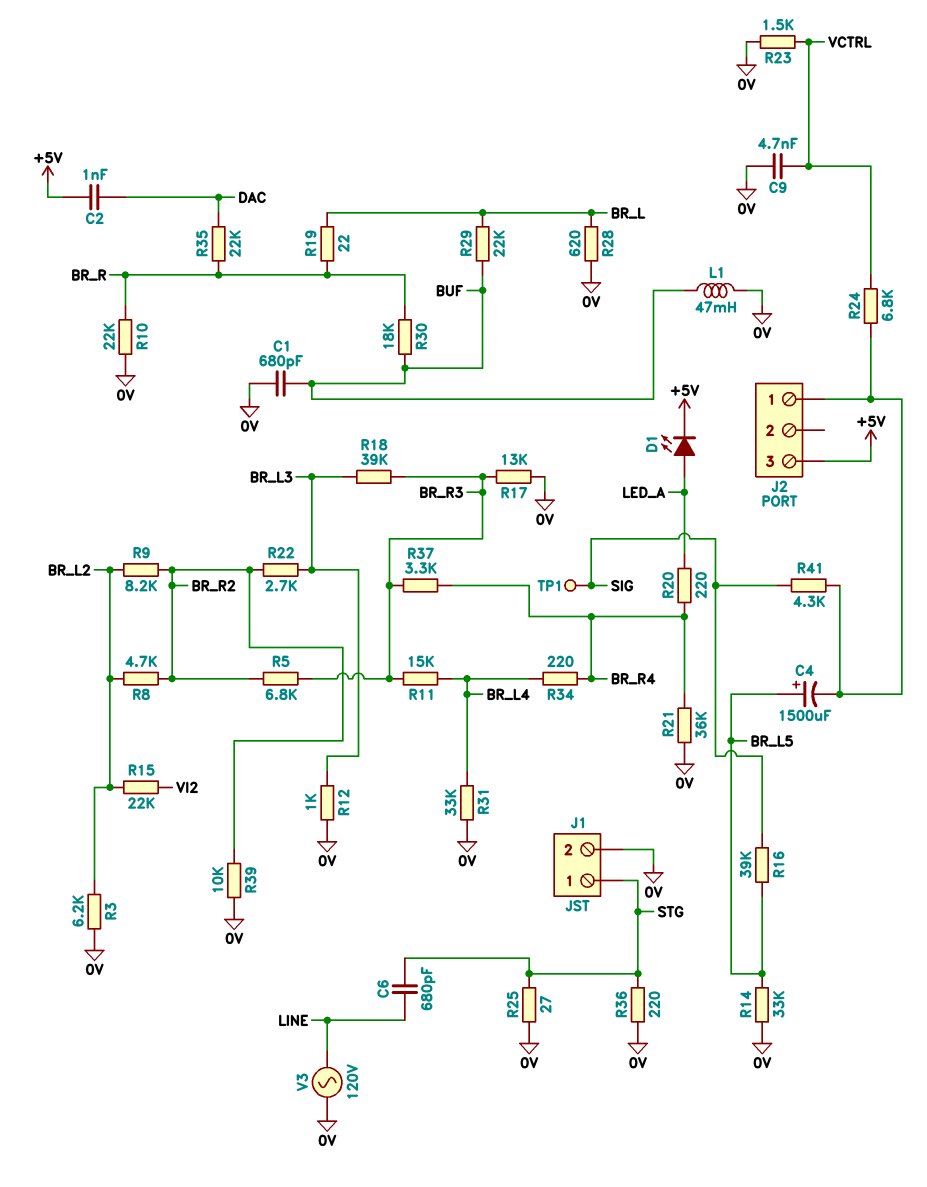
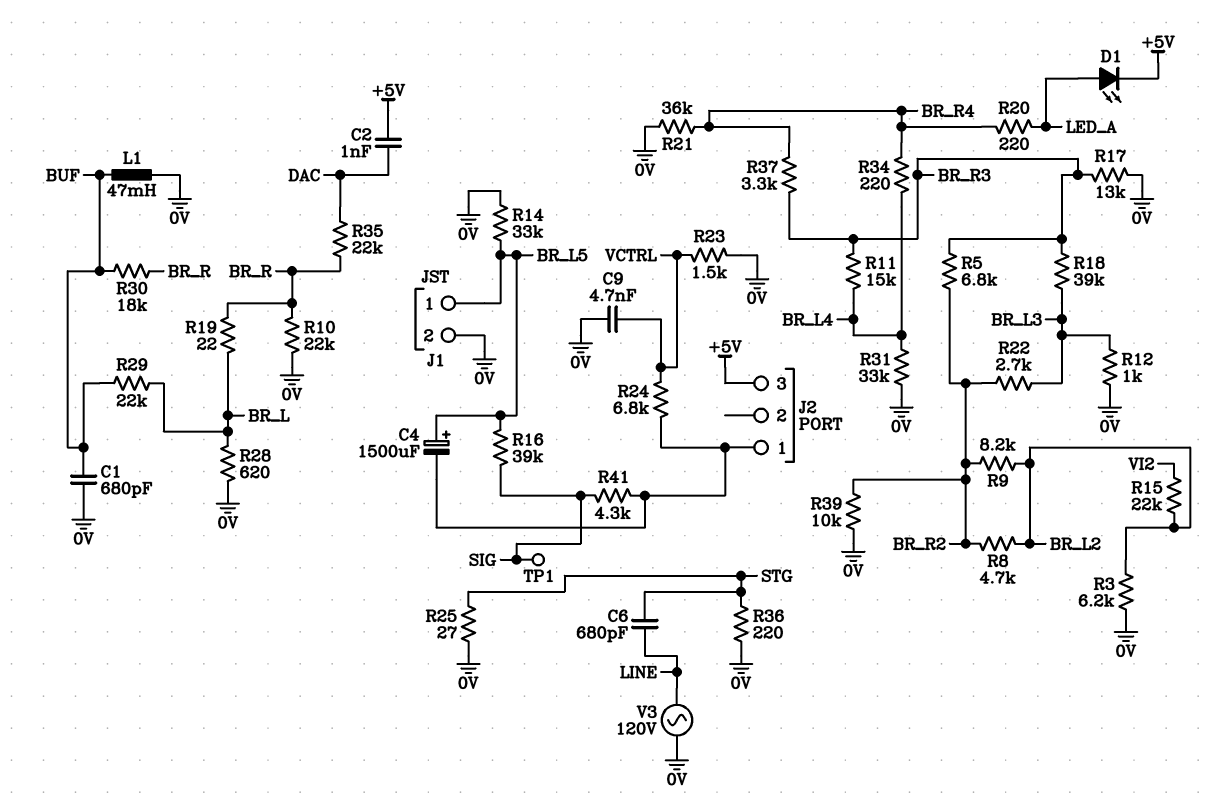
J1 pin 1: STG -> BR_L5

